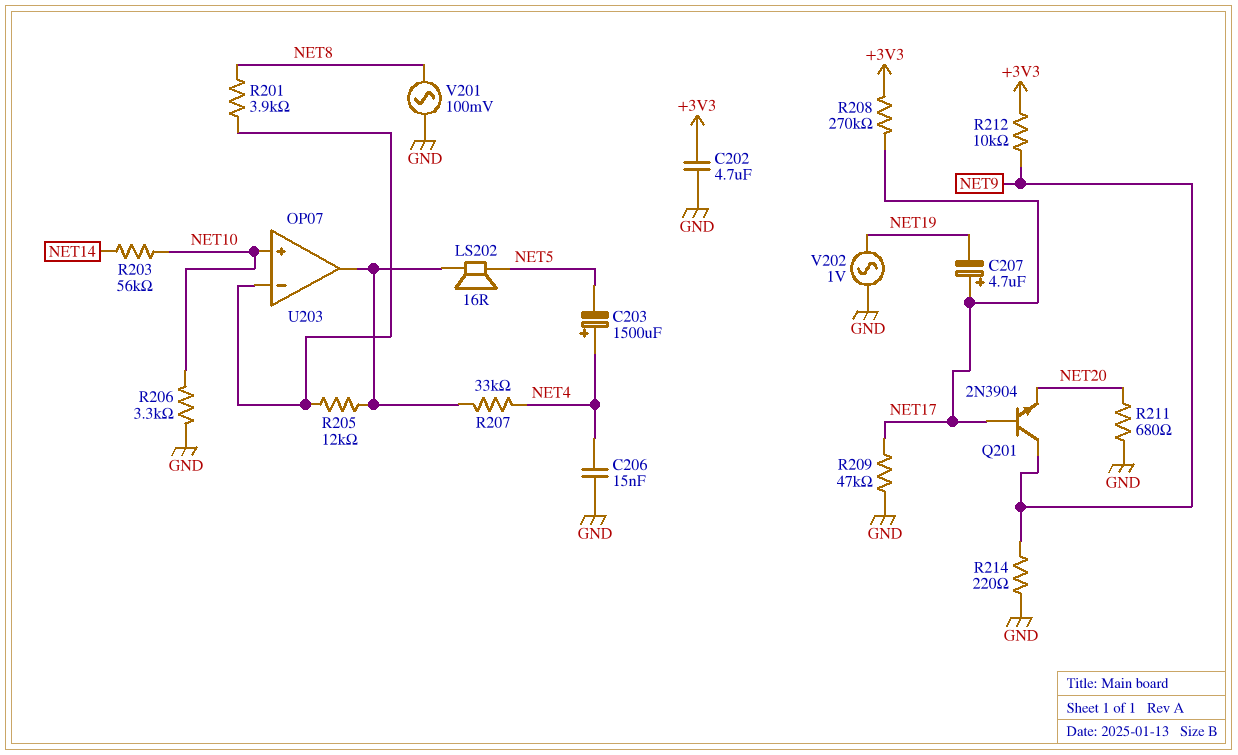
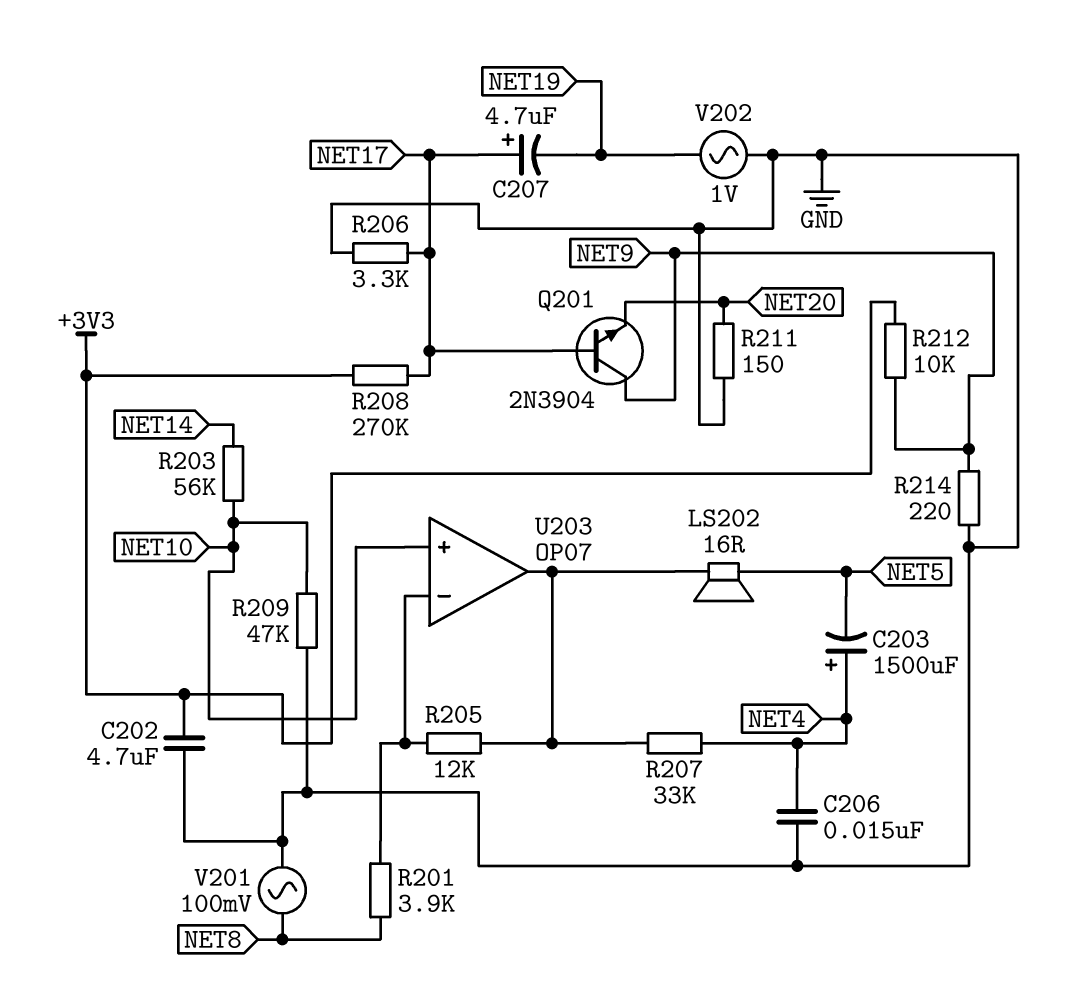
R206: 3.3k (GND, NET10) -> 3.3k (GND, NET17)
R209: 47k (GND, NET17) -> 47k (GND, NET10)
R211: 680 (GND, NET20) -> 150 (GND, NET20)

